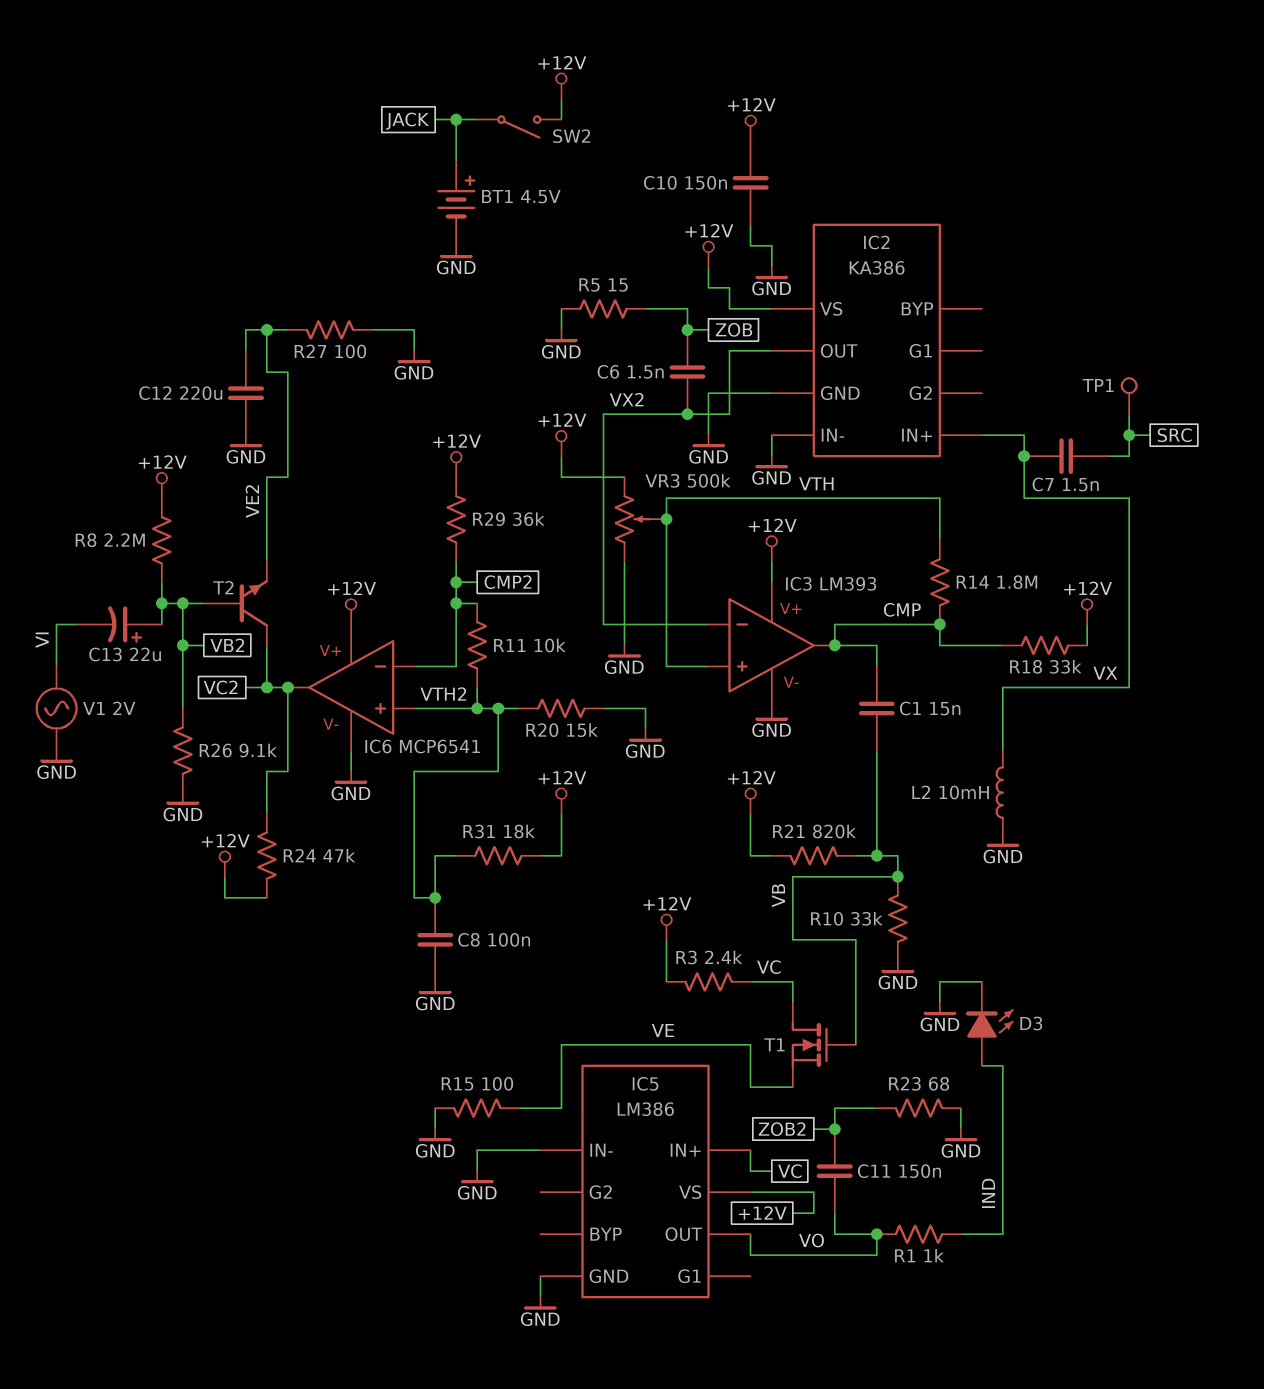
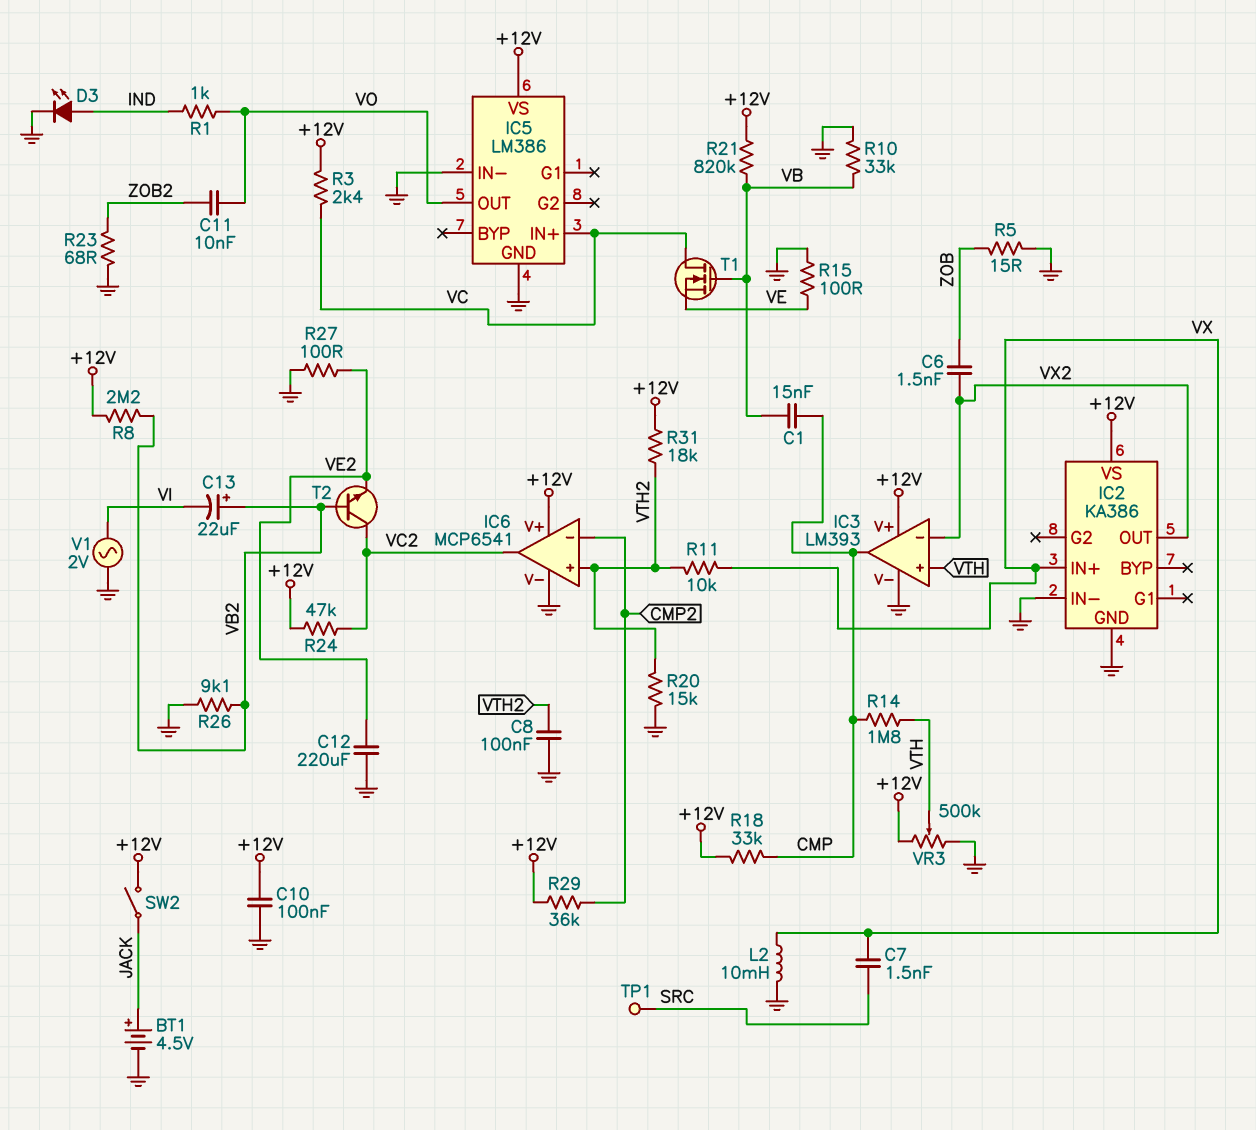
C10: 150nF (+12V, GND) -> 100nF (+12V, GND)
C11: 150nF (VO, ZOB2) -> 10nF (VO, ZOB2)
R11: 10k (CMP2, VTH2) -> 10k (VTH2, VX)

